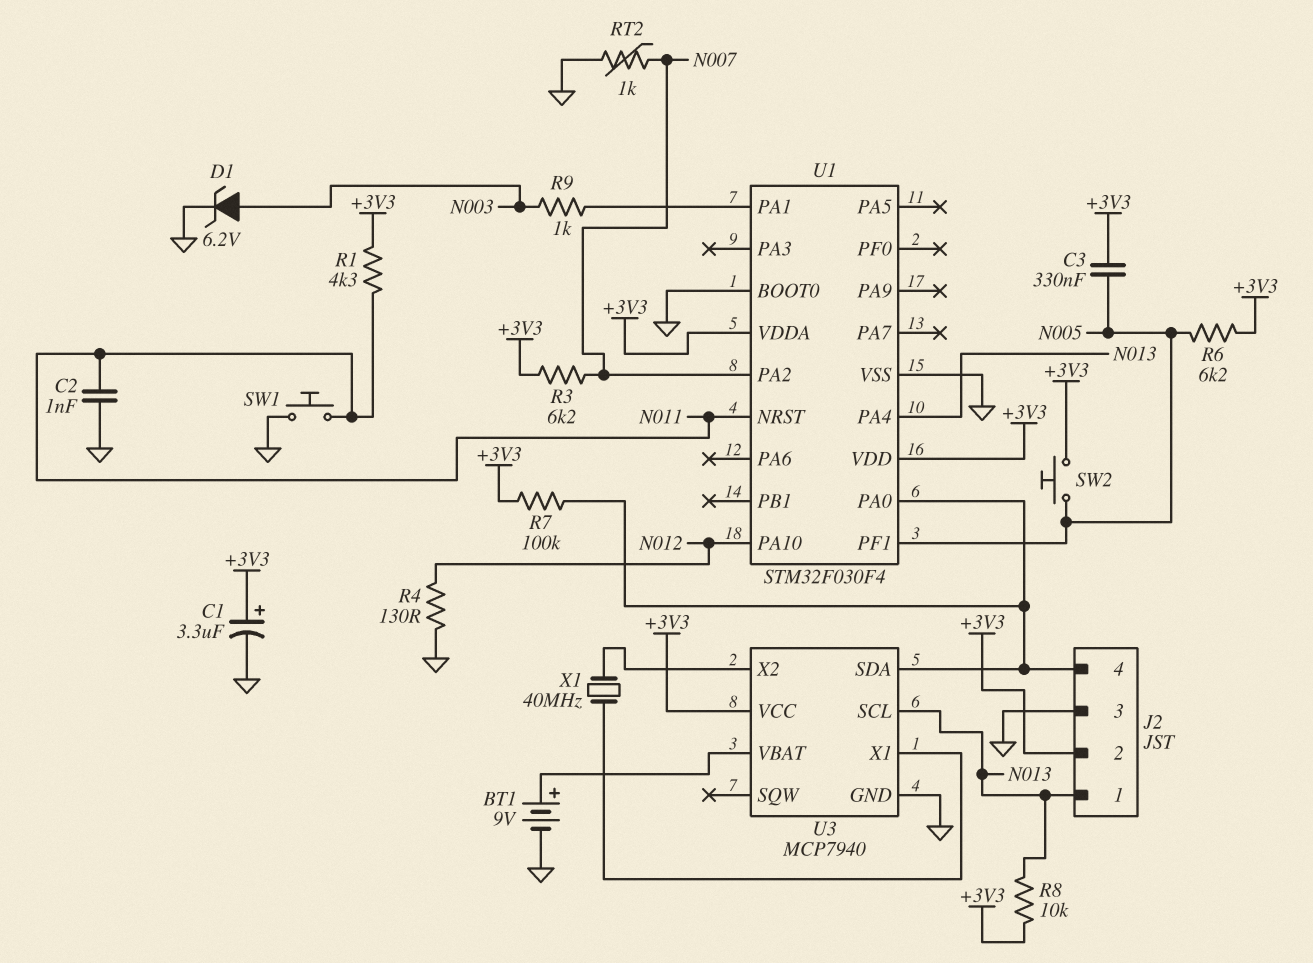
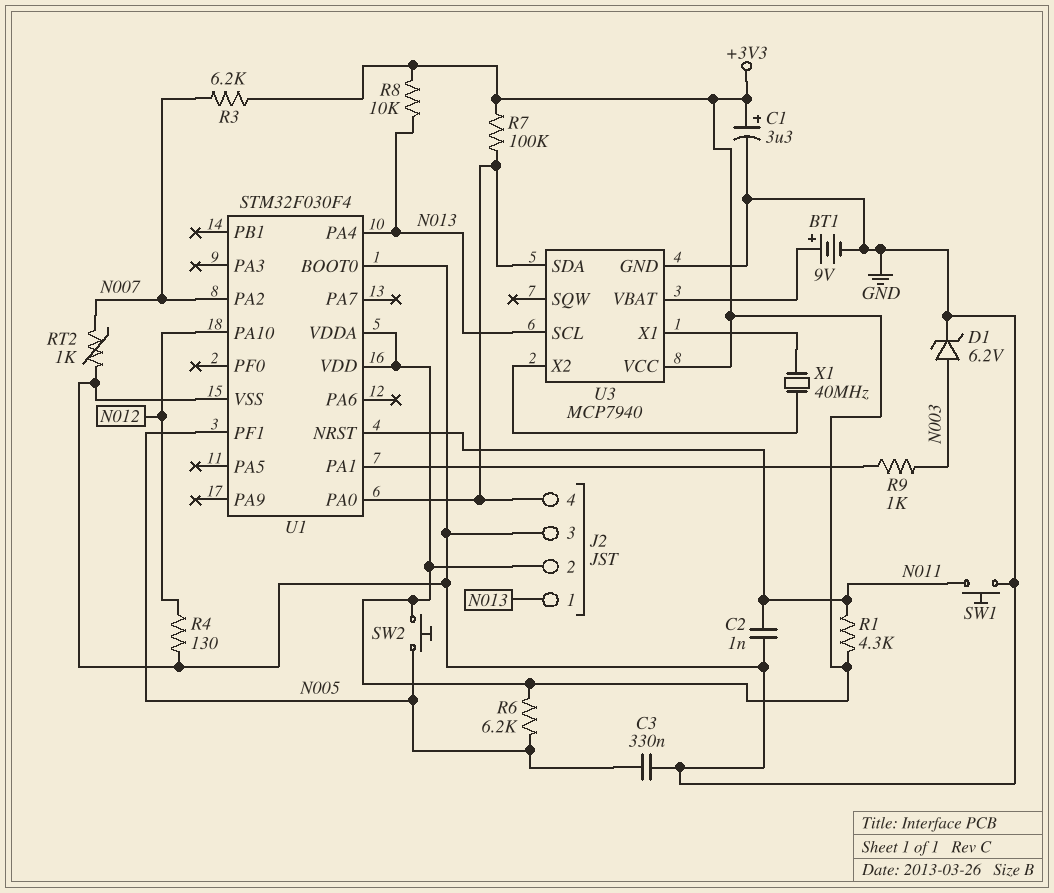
C3: 330nF (+3V3, N005) -> 330nF (GND, N005)

